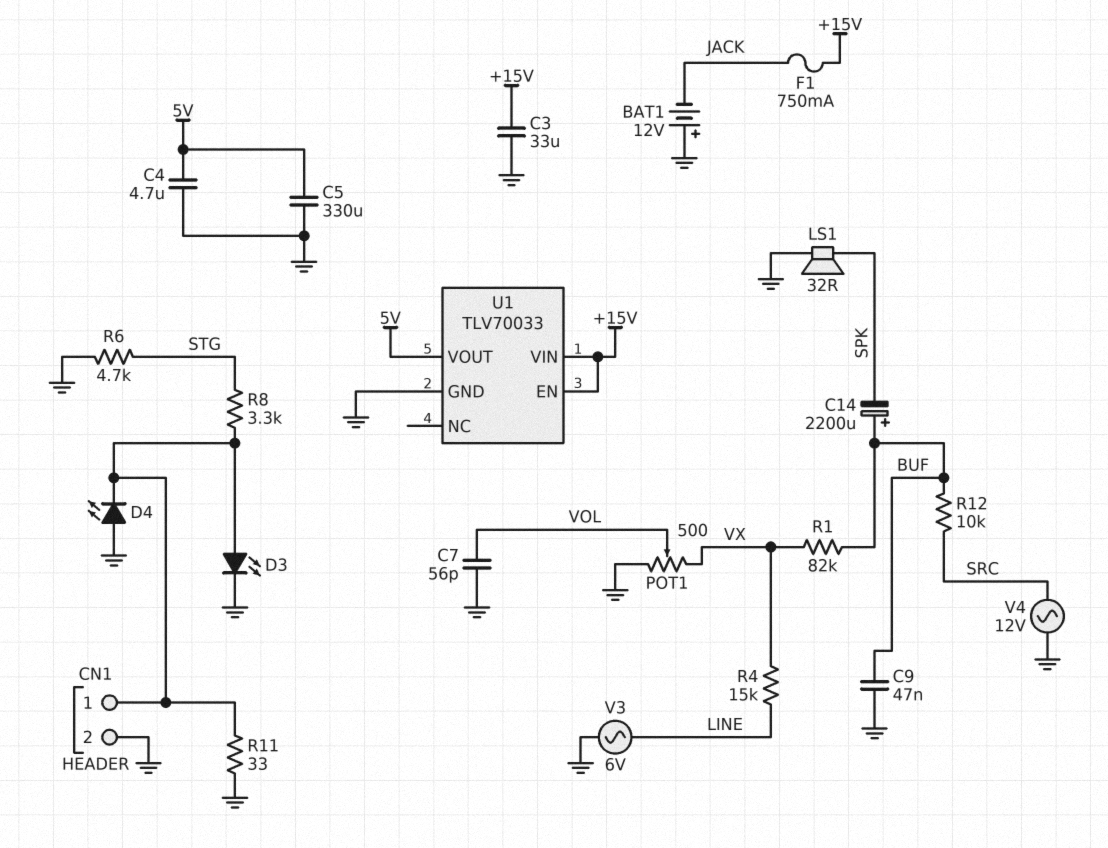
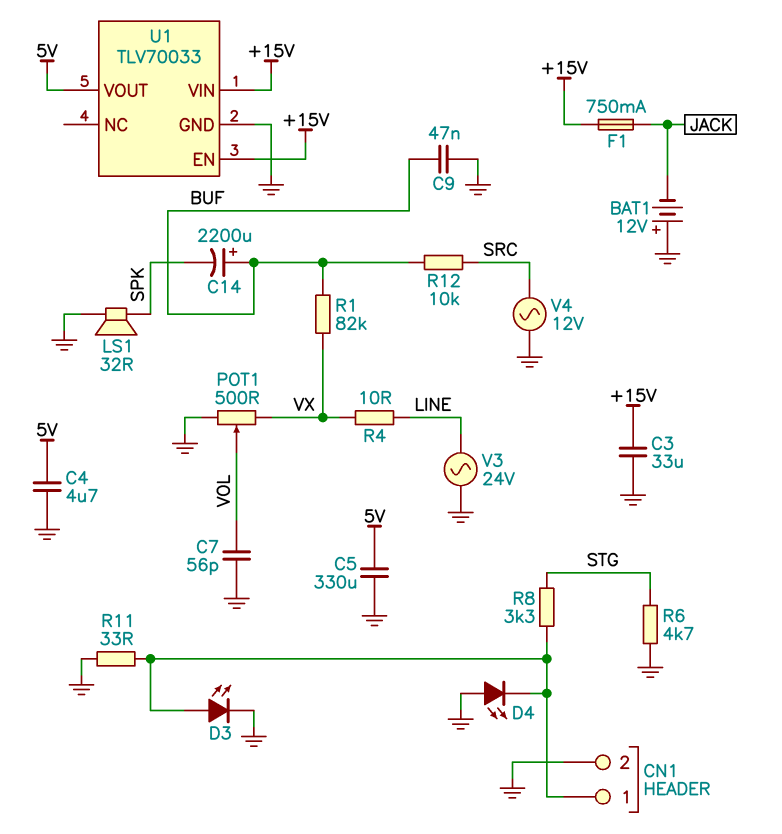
R4: 15k (LINE, VX) -> 10 (LINE, VX)
V3: AC 6V (GND, LINE) -> AC 24V (GND, LINE)

